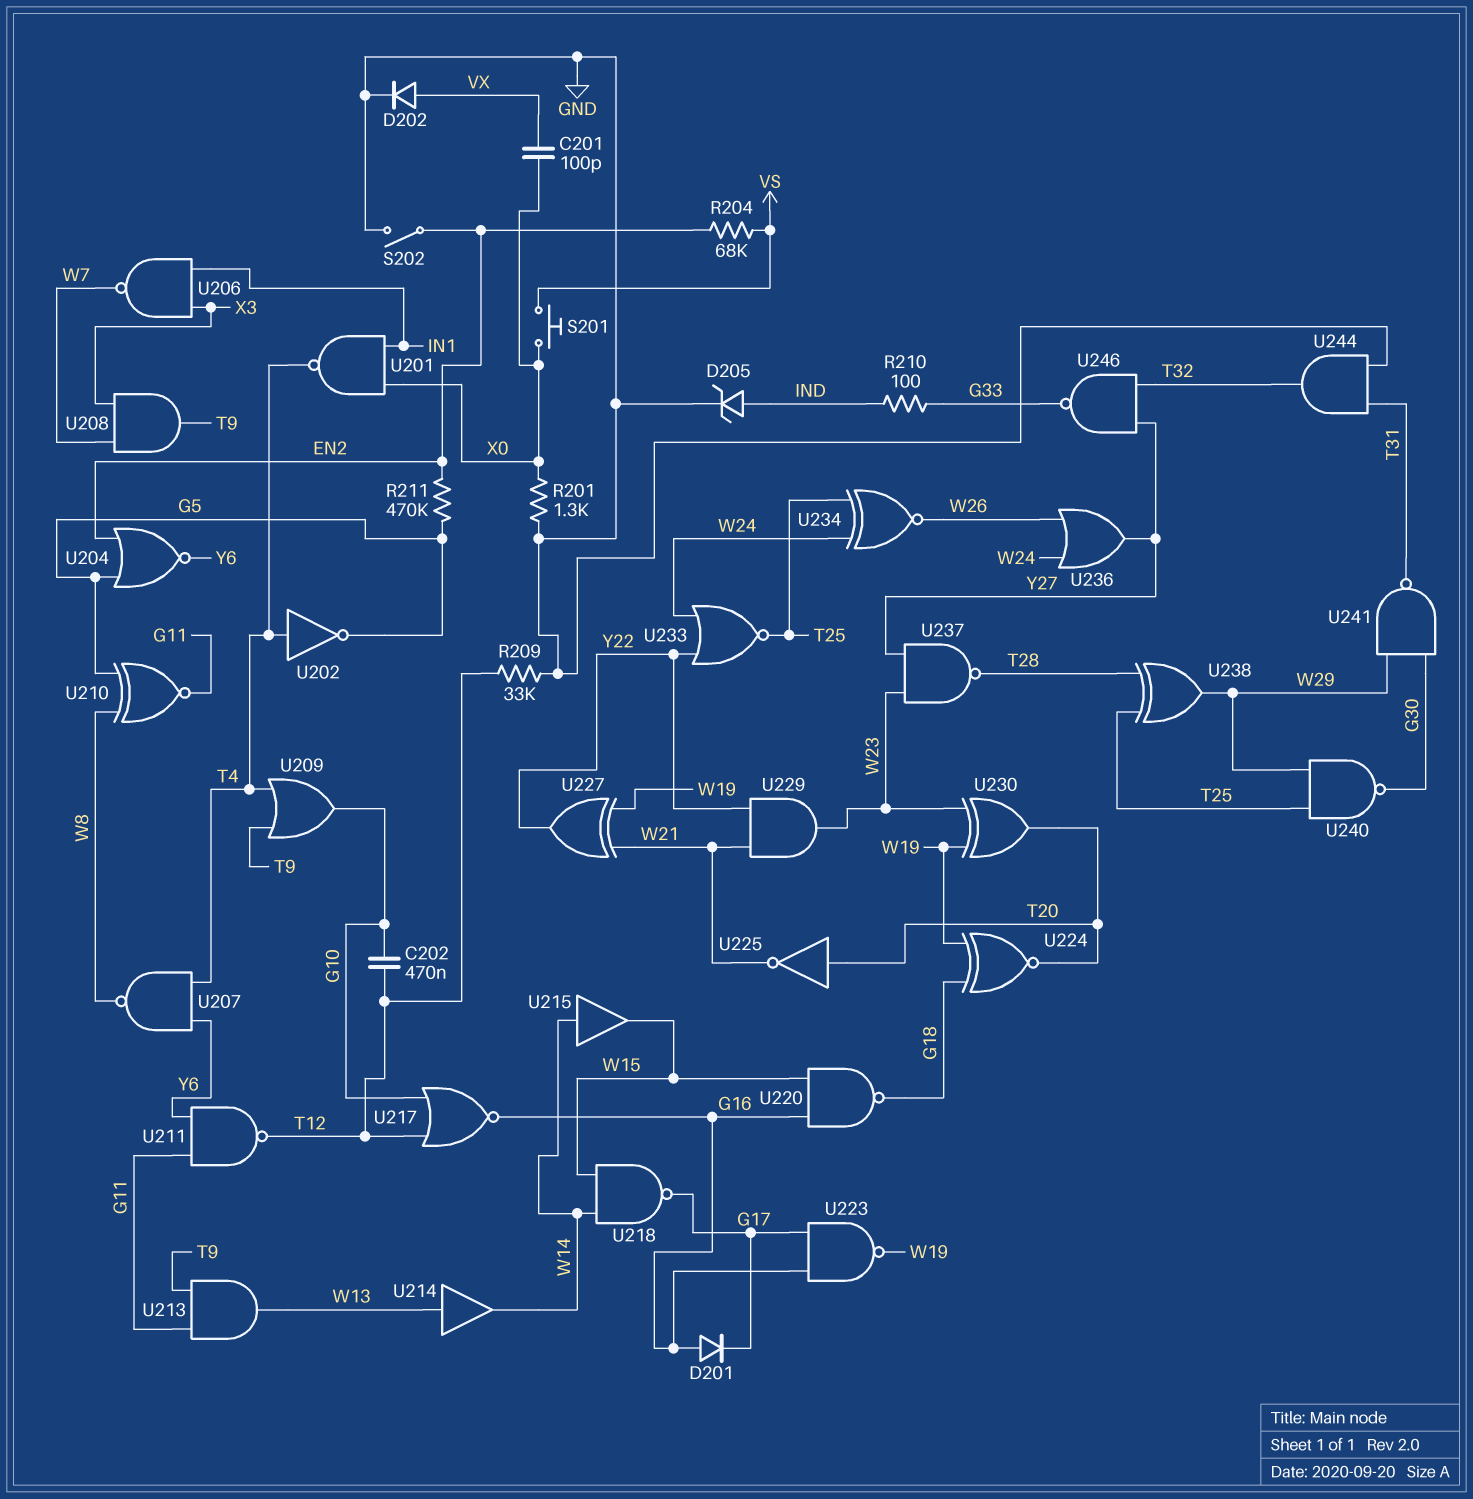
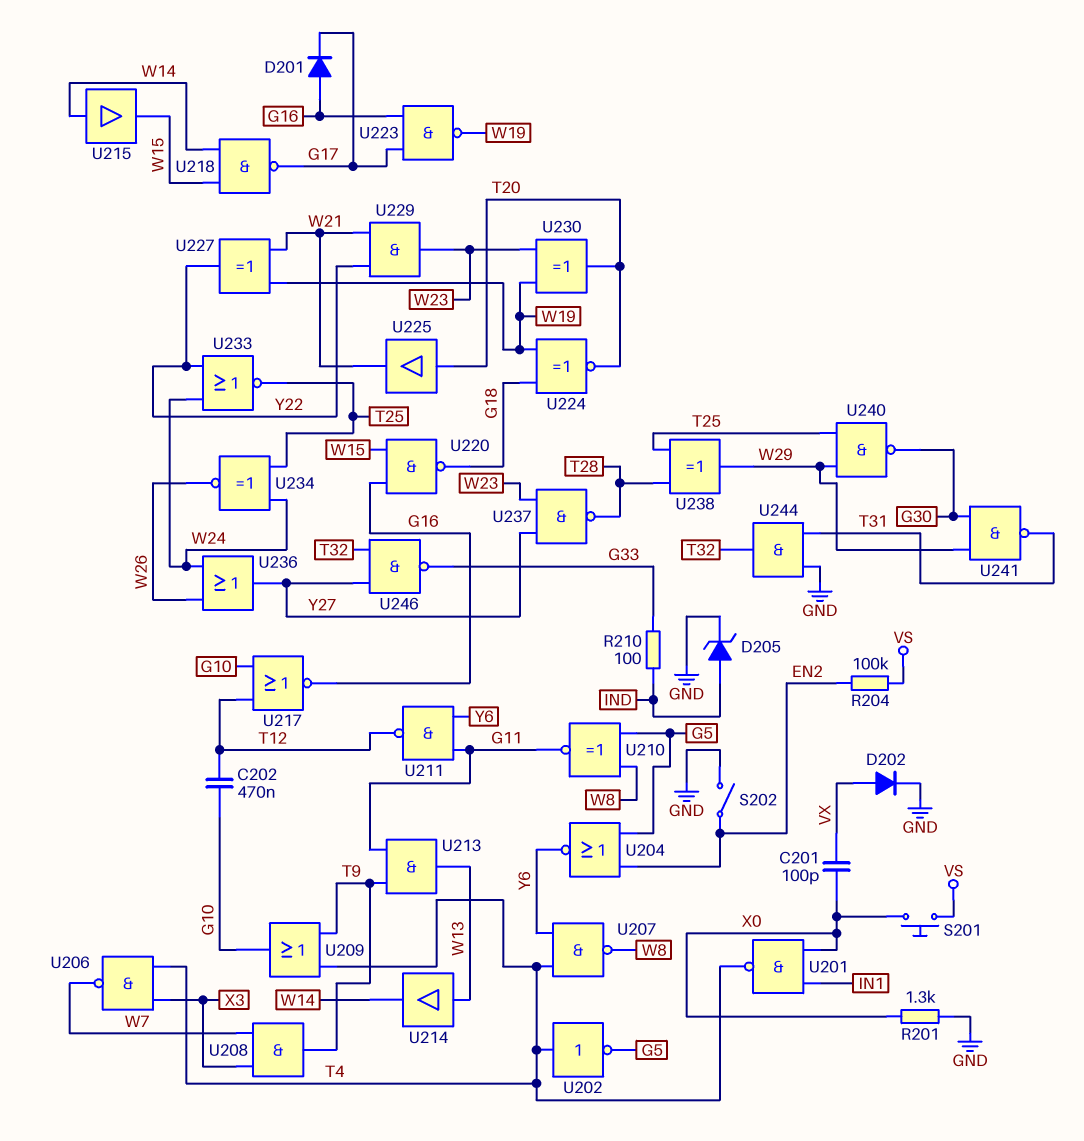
R204: 68k (EN2, VS) -> 100k (EN2, VS)
R209: 33k (GND, T12) -> none
R211: 470k (EN2, G5) -> none
U206: NAND (in IN1, in X3, out W7) -> NAND (in T4, in X3, out W7)
U225: NOT (in T20, out W21) -> buffer (in T20, out W21)

